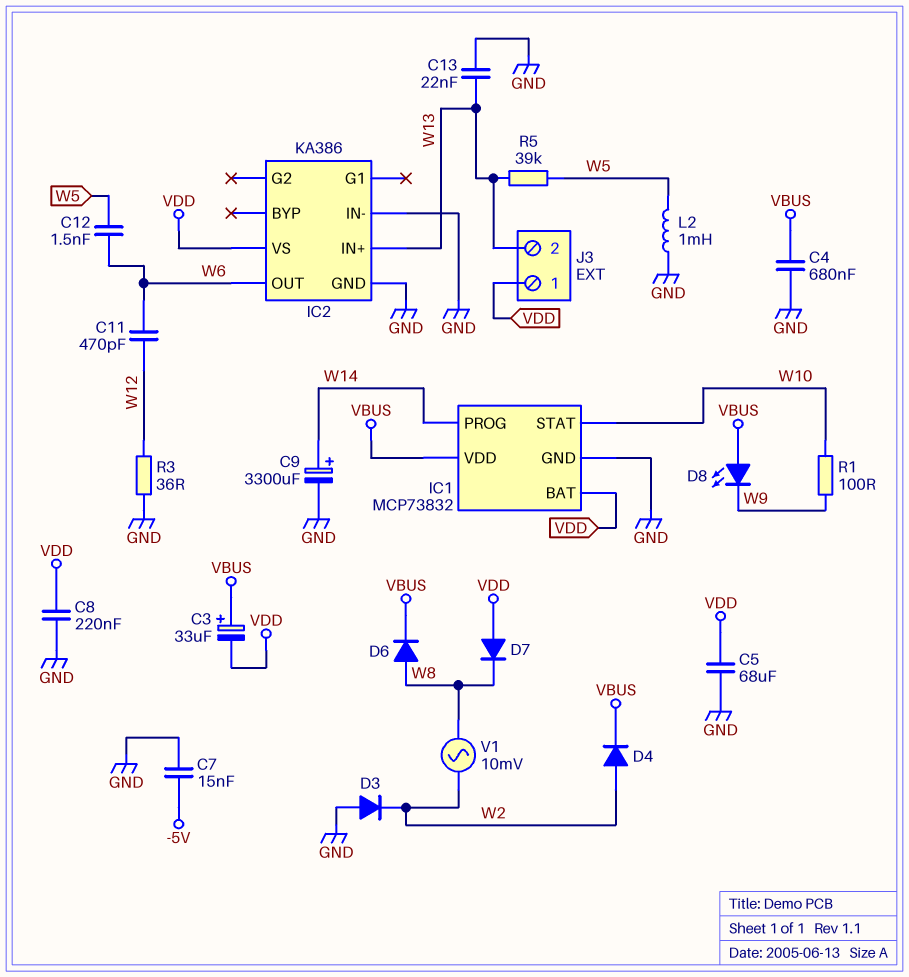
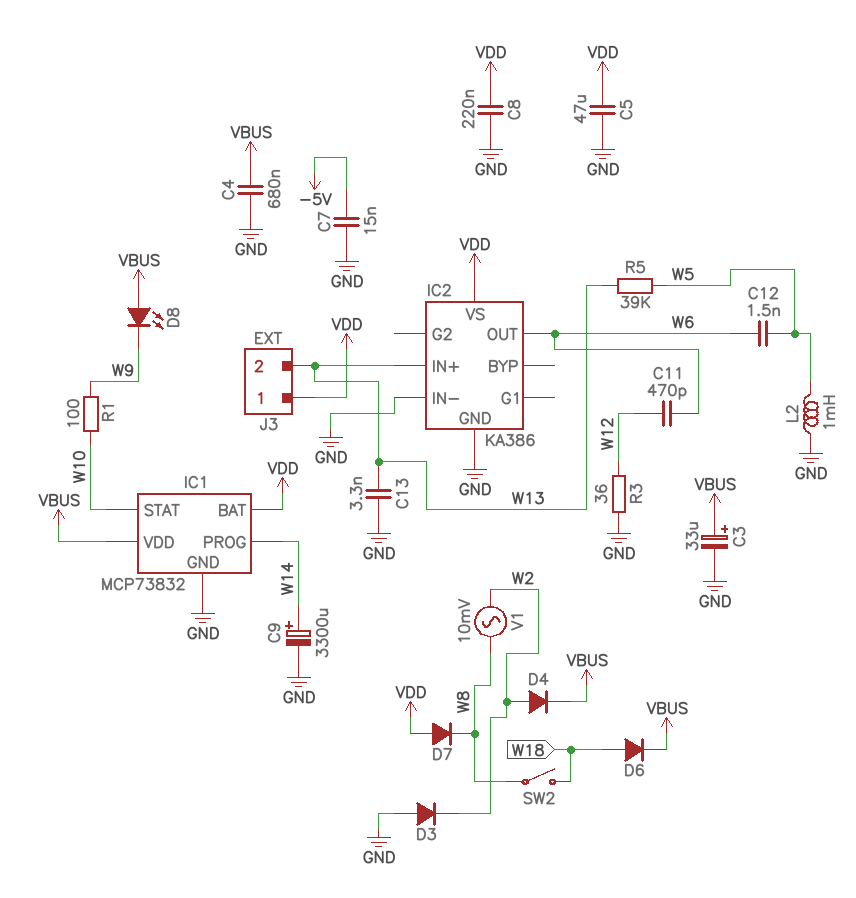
C3: 33uF (plus VBUS, minus VDD) -> 33uF (plus VBUS, minus GND)
C5: 68uF (GND, VDD) -> 47uF (GND, VDD)
C13: 22nF (GND, W13) -> 3.3nF (GND, W13)
D6: diode (A W8, K VBUS) -> diode (A W18, K VBUS)
SW2: none -> switch (W8, W18)

